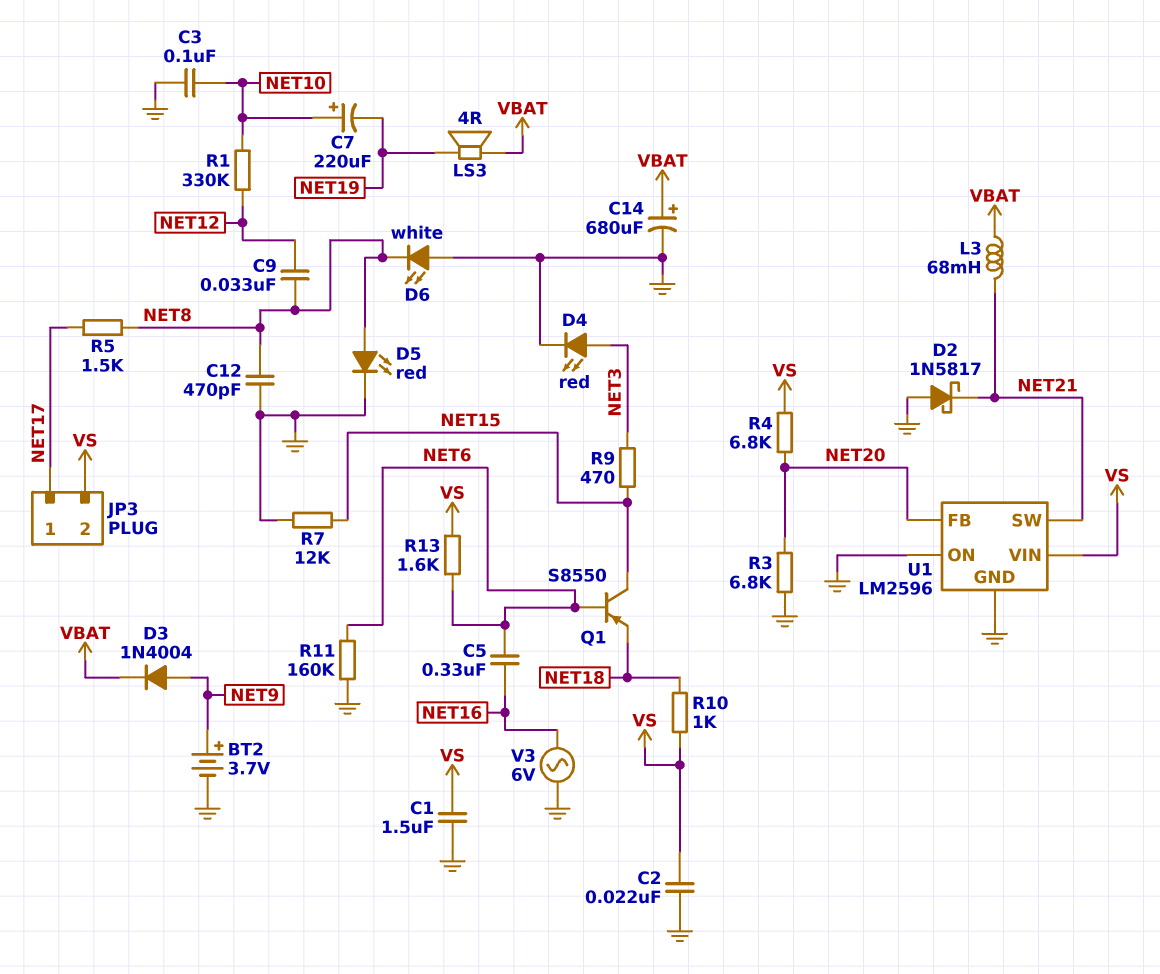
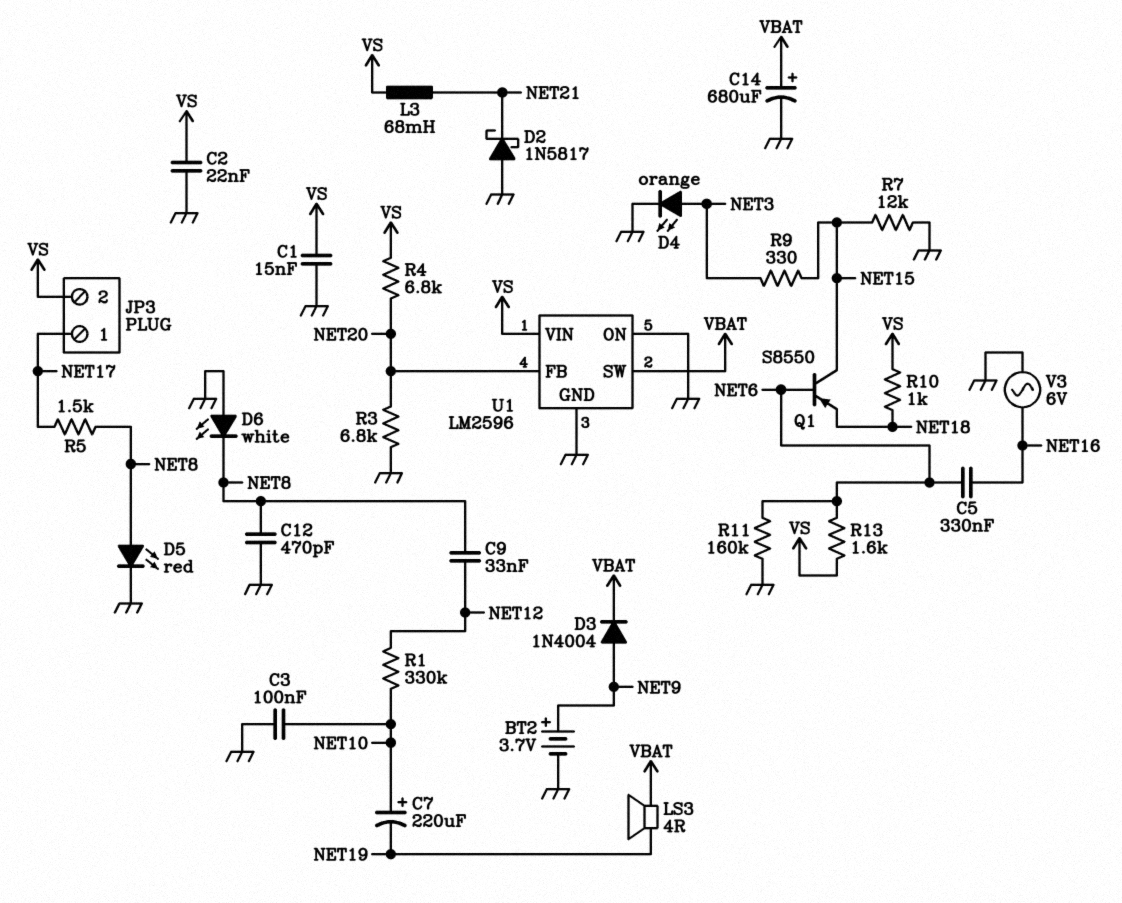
C1: 1.5uF (GND, VS) -> 15nF (GND, VS)
D4: LED red (A NET3, K GND) -> LED orange (A NET3, K GND)
L3: 68mH (NET21, VBAT) -> 68mH (NET21, VS)
R9: 470 (NET3, NET15) -> 330 (NET3, NET15)
U1 pin SW: NET21 -> VBAT

